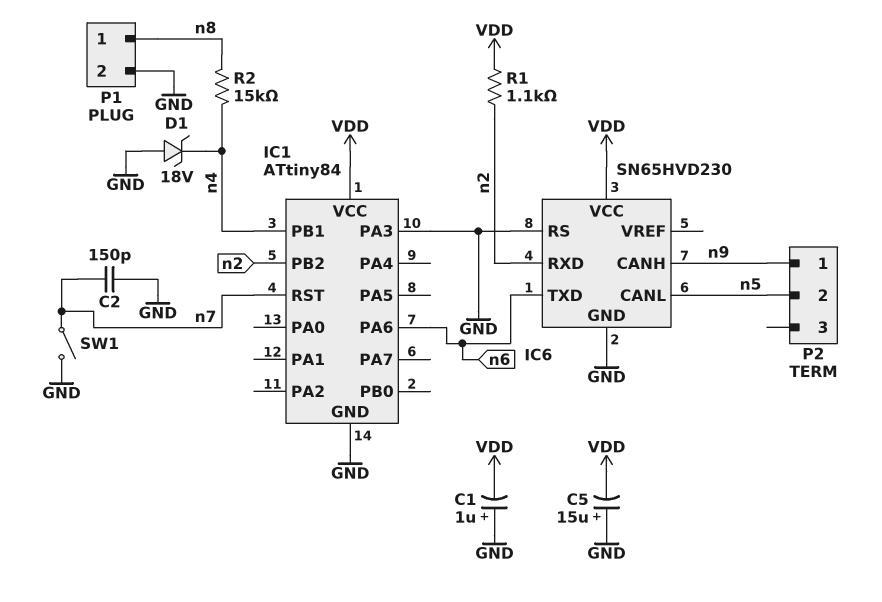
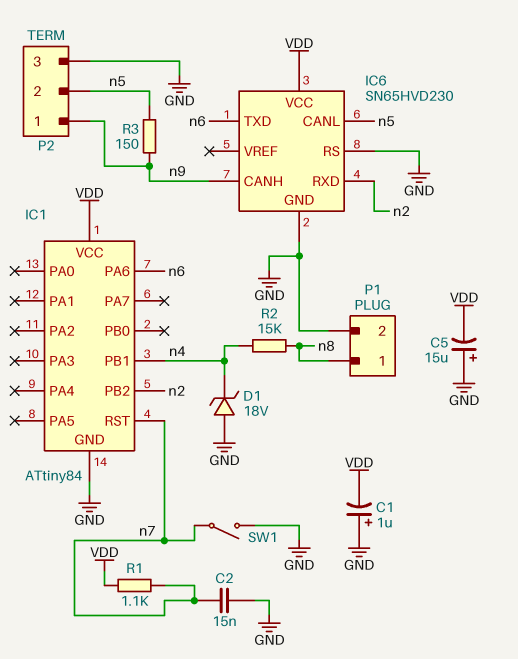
C2: 150pF (GND, n7) -> 15nF (GND, n7)
IC1 pin PA3: GND -> none
P2 pin 3: none -> GND
R1: 1.1k (VDD, n2) -> 1.1k (VDD, n7)
R3: none -> 150 (n5, n9)

